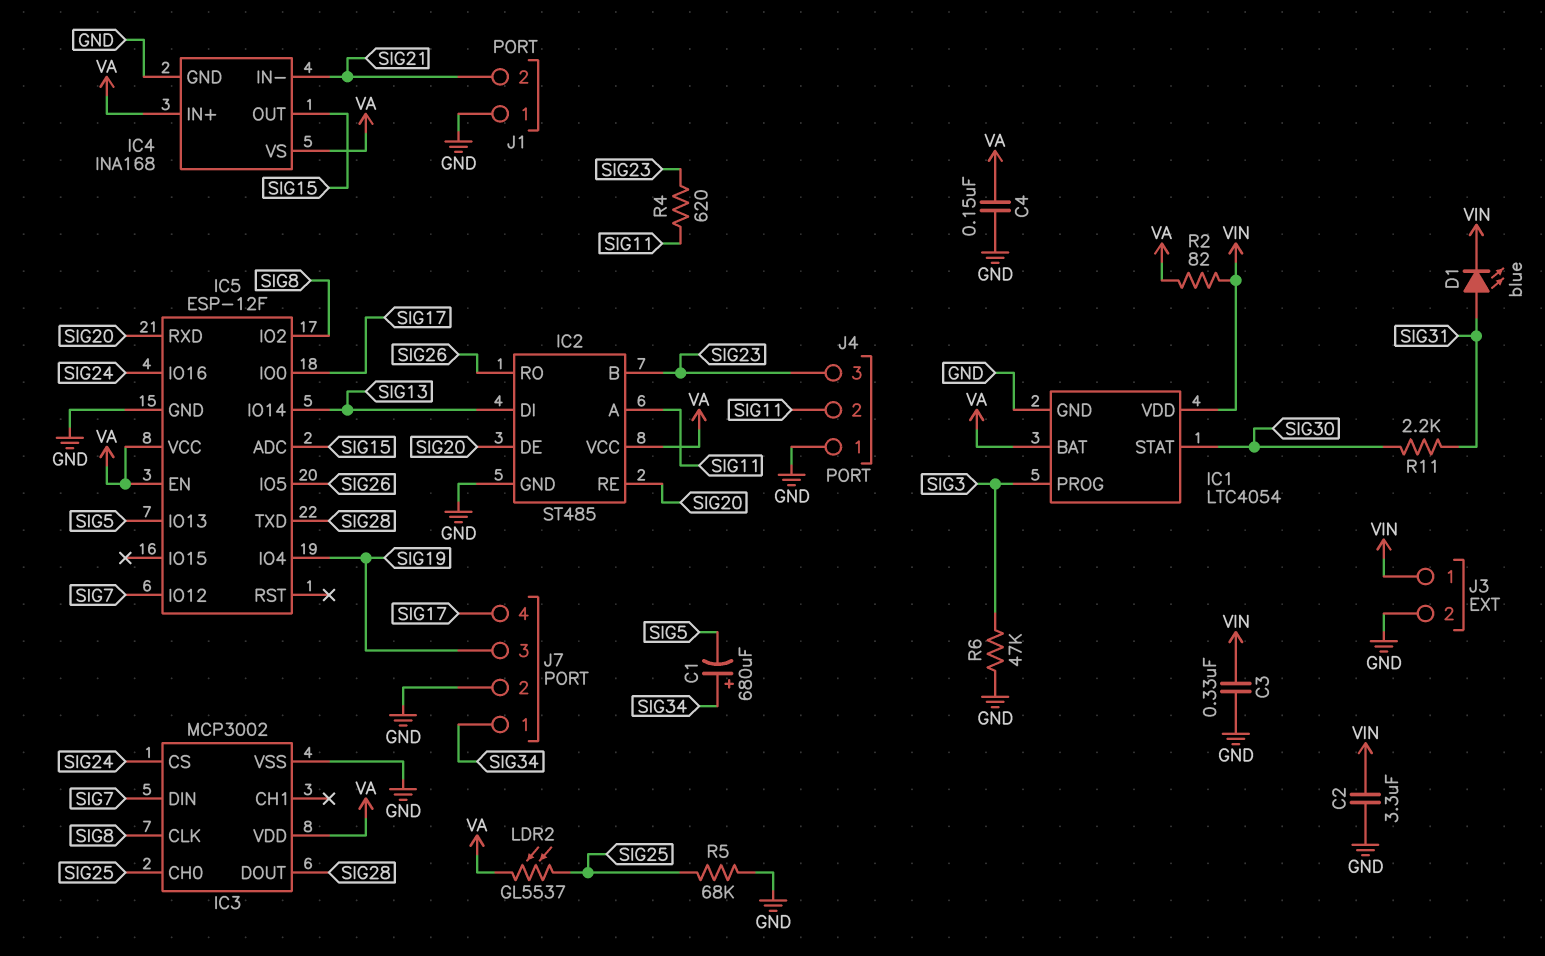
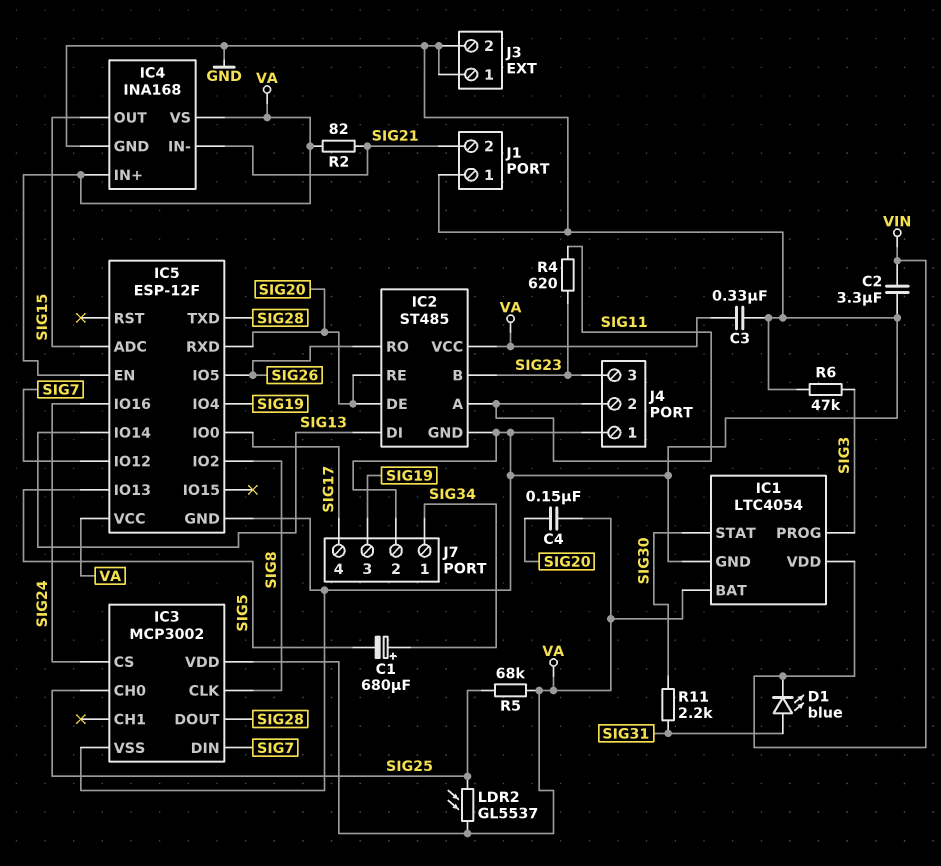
C3: 330nF (GND, VIN) -> 330nF (GND, VA)
C4: 150nF (GND, VA) -> 150nF (SIG20, VA)
J3 pin 1: VIN -> GND
R2: 82 (VA, VIN) -> 82 (SIG21, VA)
R5: 68k (GND, SIG25) -> 68k (SIG25, VA)

